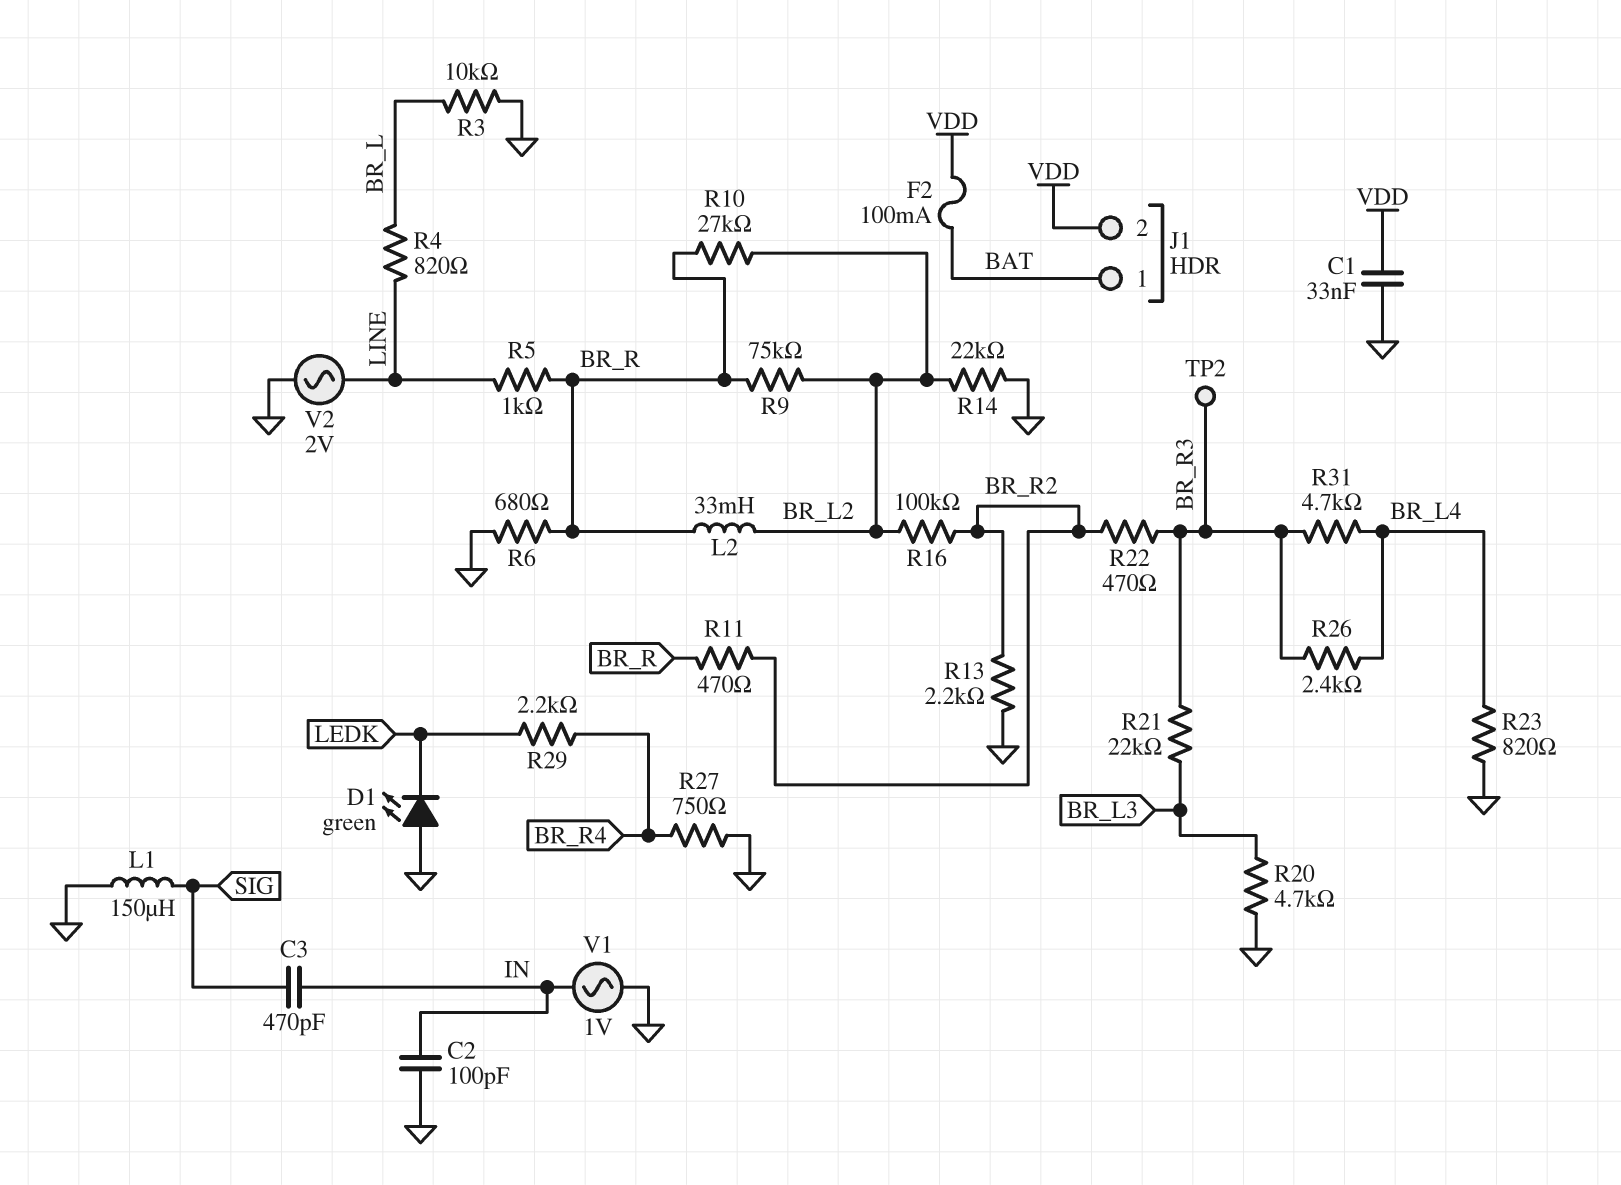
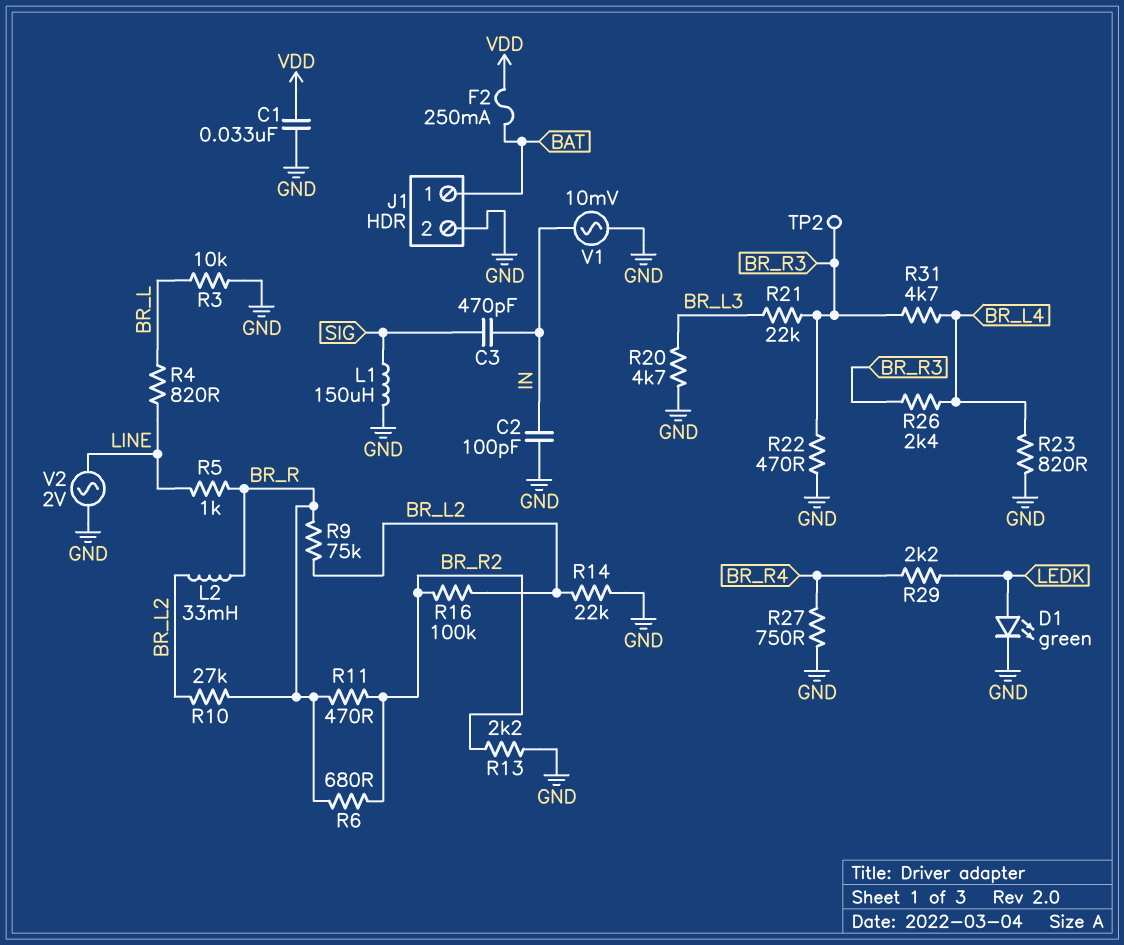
D1: LED green (A GND, K LEDK) -> LED green (A LEDK, K GND)
F2: 100mA (BAT, VDD) -> 250mA (BAT, VDD)
J1 pin 2: VDD -> GND
R6: 680 (BR_R, GND) -> 680 (BR_R, BR_R2)
R22: 470 (BR_R2, BR_R3) -> 470 (BR_R3, GND)
V1: AC 1V (GND, IN) -> AC 10mV (GND, IN)

